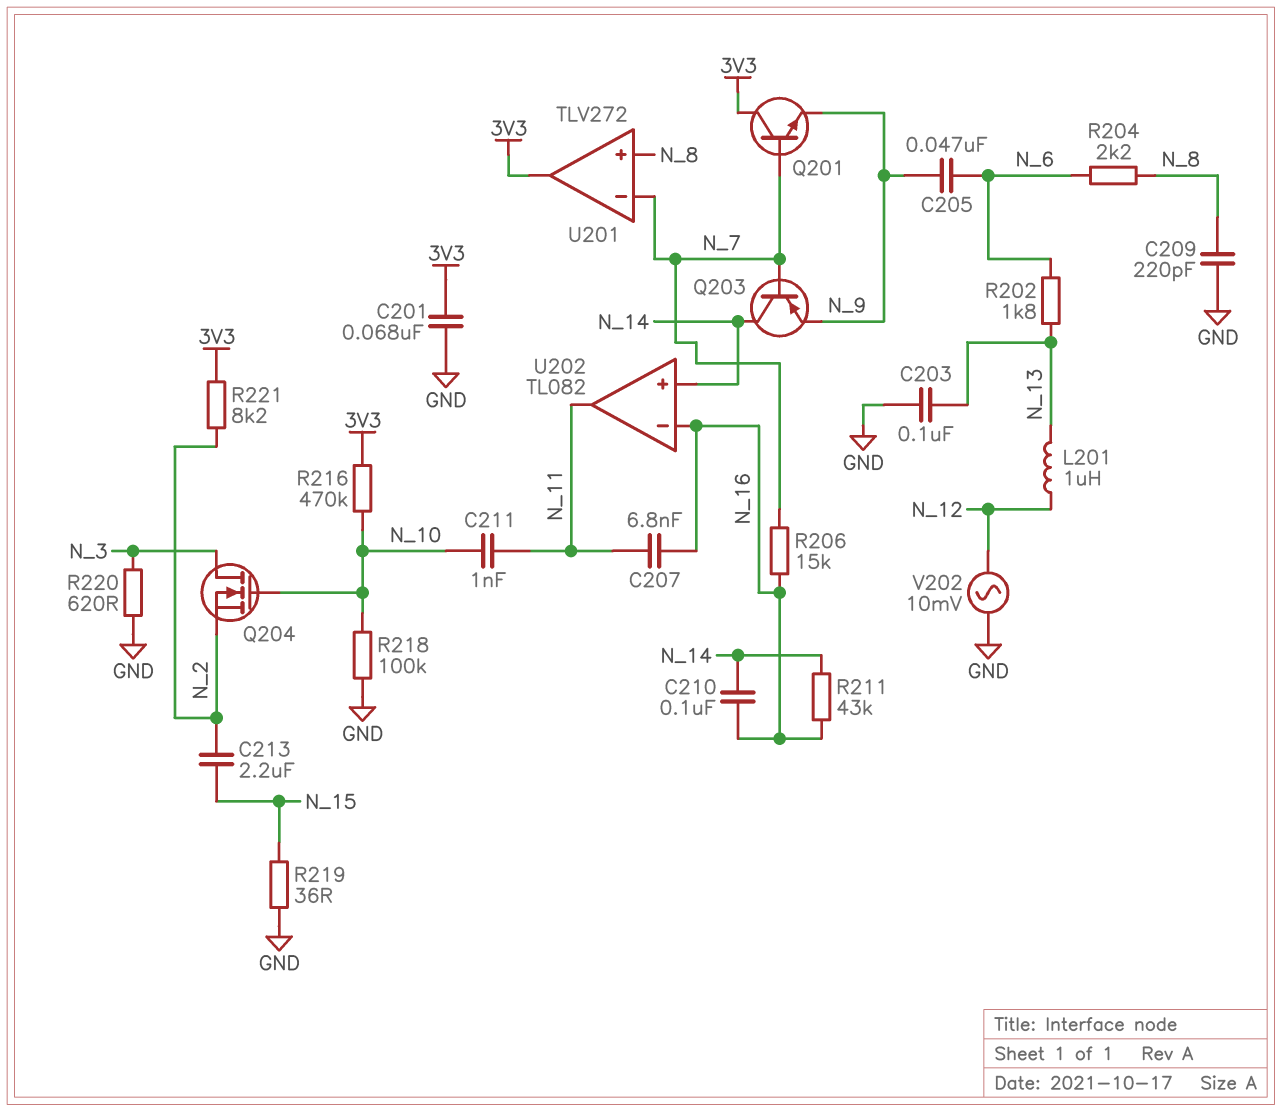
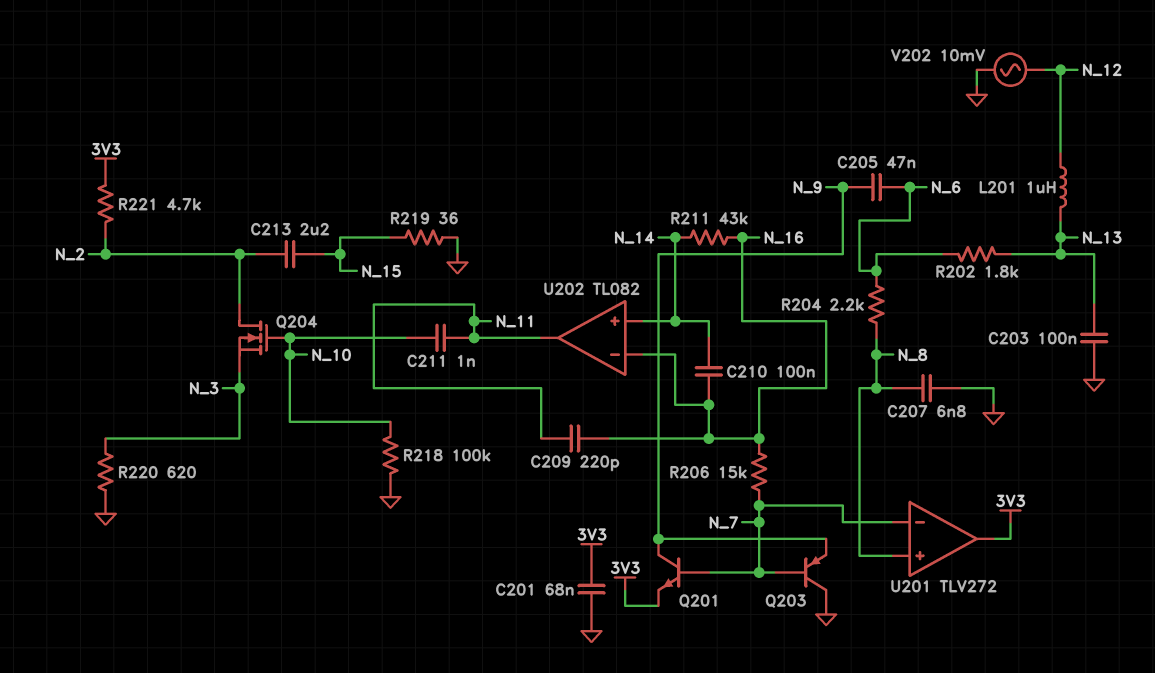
C207: 6.8nF (N_11, N_16) -> 6.8nF (GND, N_8)
C209: 220pF (GND, N_8) -> 220pF (N_11, N_16)
Q201: NPN (B N_7, C 3V3, E N_9) -> NPN (B N_7, C N_9, E 3V3)
Q203: PNP (B N_7, C N_14, E N_9) -> PNP (B N_7, C GND, E N_9)
Q204: NMOS (G N_10, D N_3, S N_2) -> NMOS (G N_10, D N_2, S N_3)
R216: 470k (3V3, N_10) -> none
R221: 8.2k (3V3, N_2) -> 4.7k (3V3, N_2)

